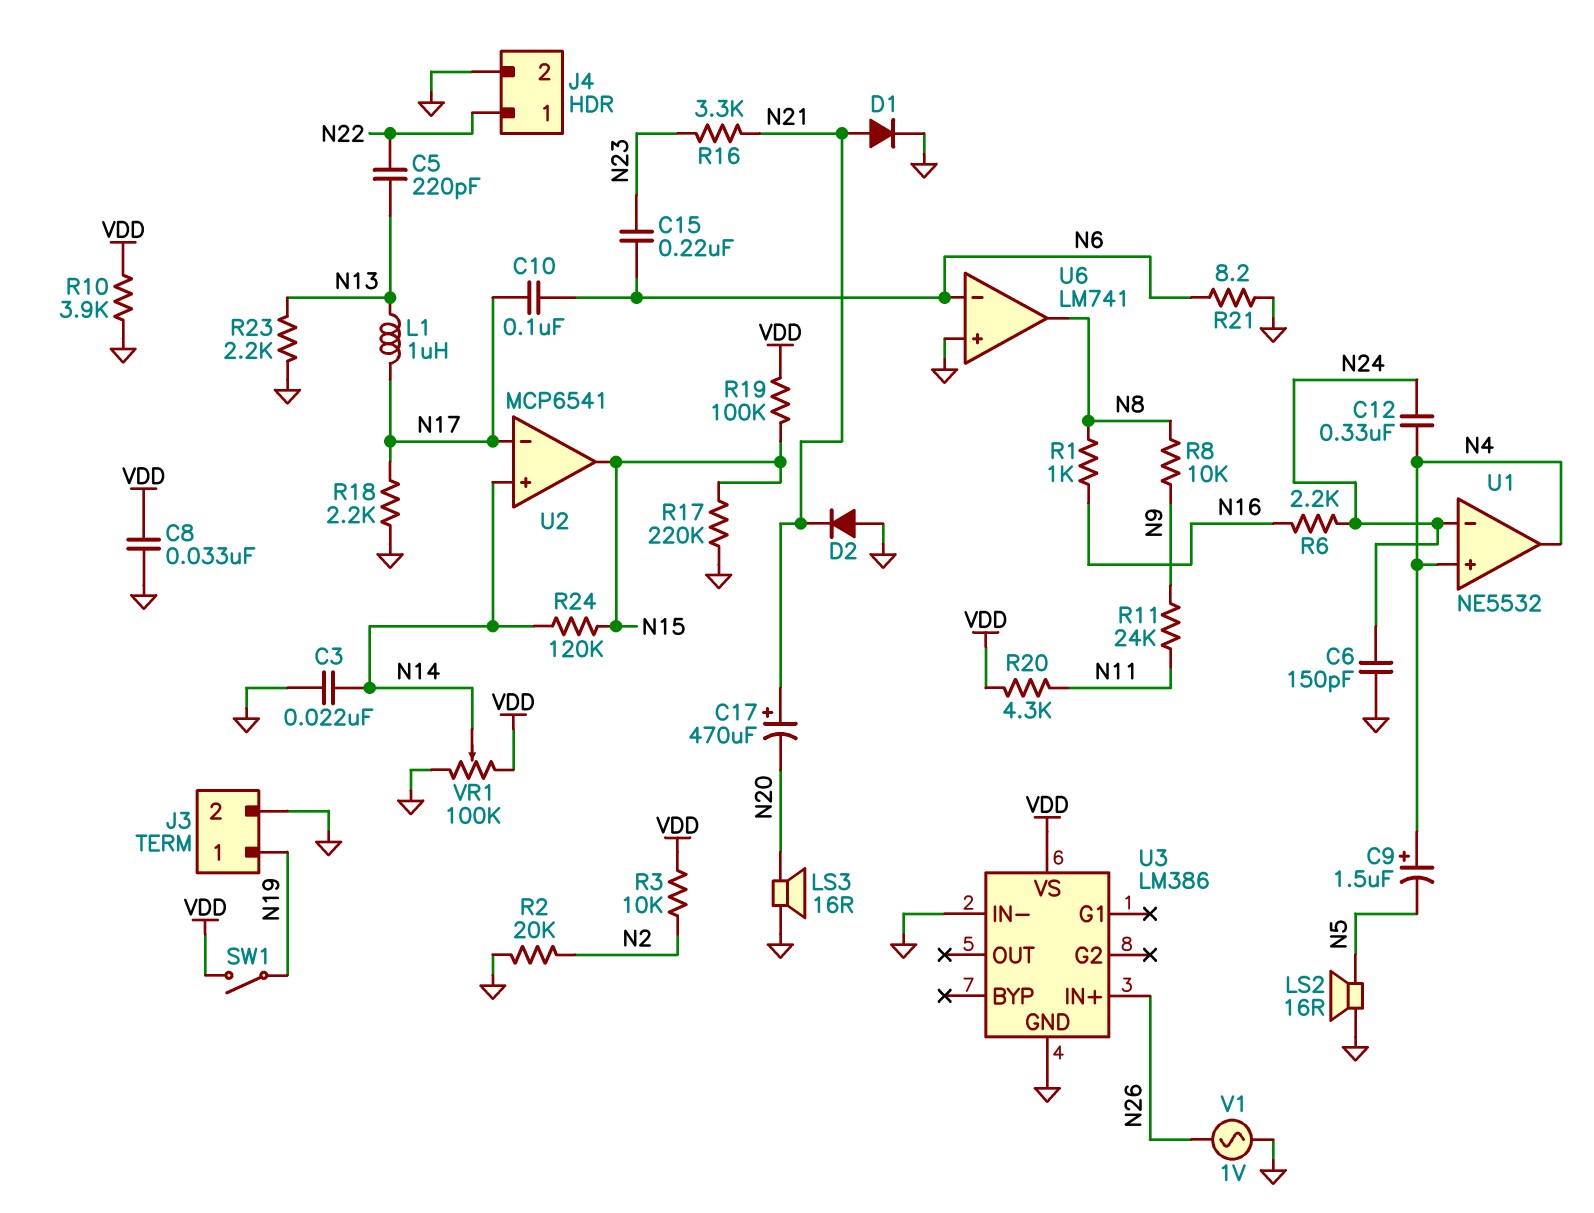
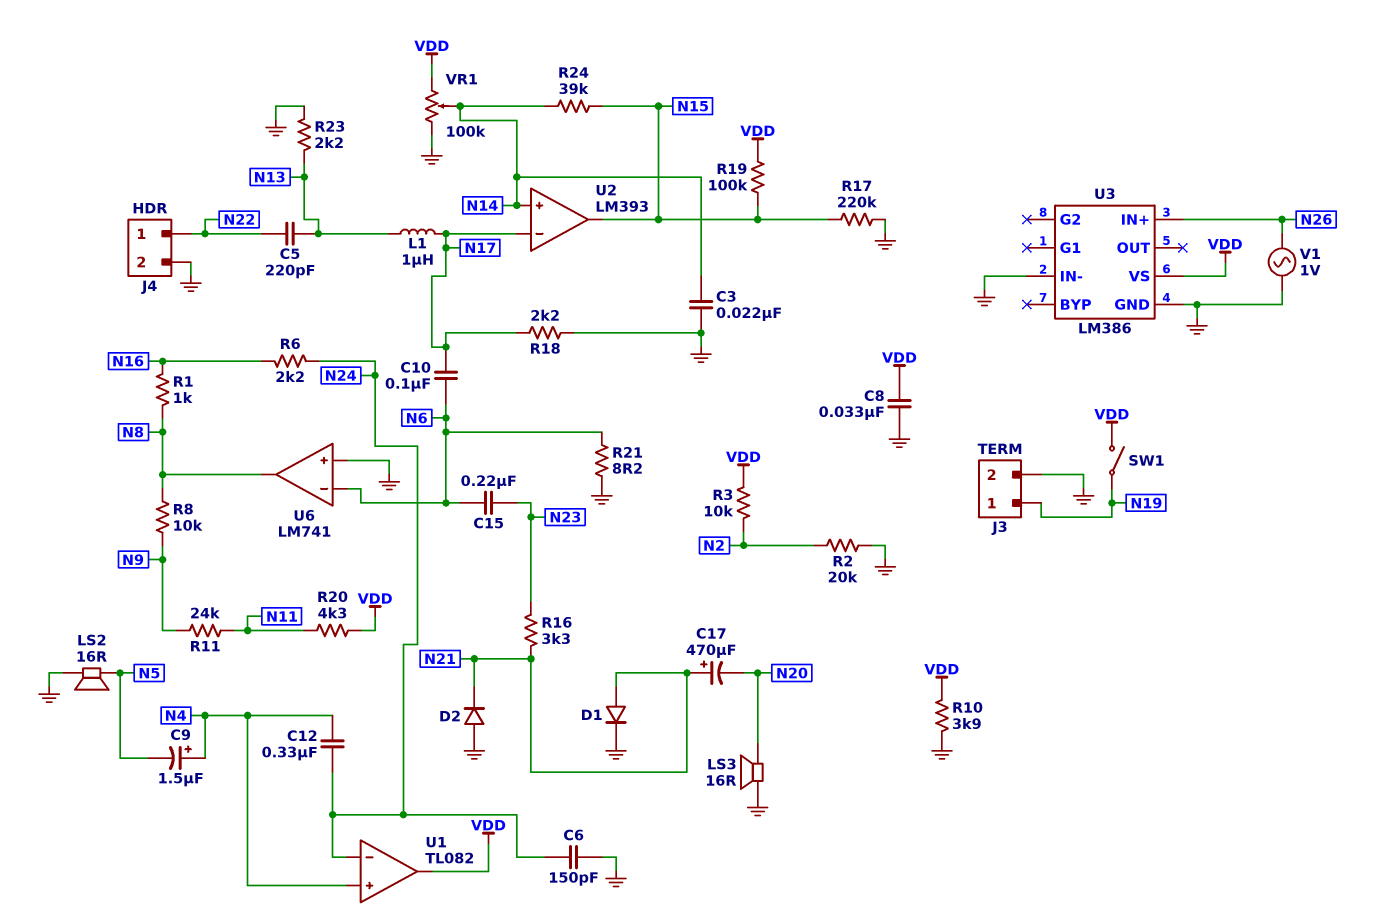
R24: 120k (N14, N15) -> 39k (N14, N15)
U1: NE5532 -> TL082
U1 pin out: N4 -> VDD
U2: MCP6541 -> LM393

